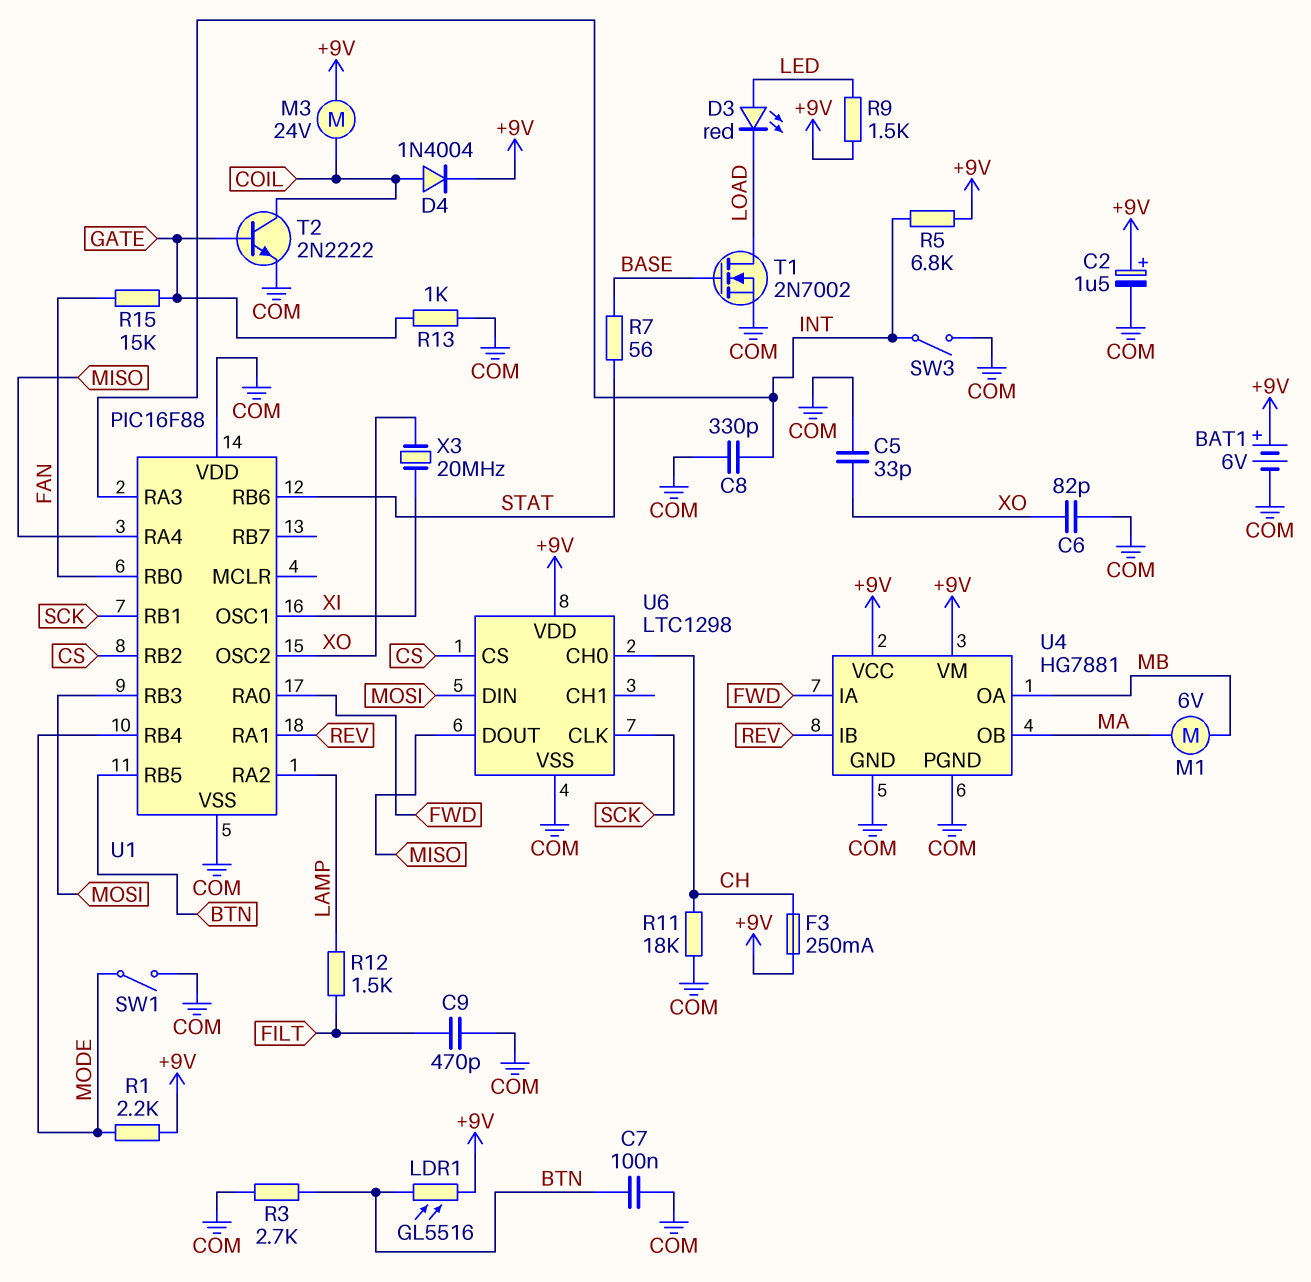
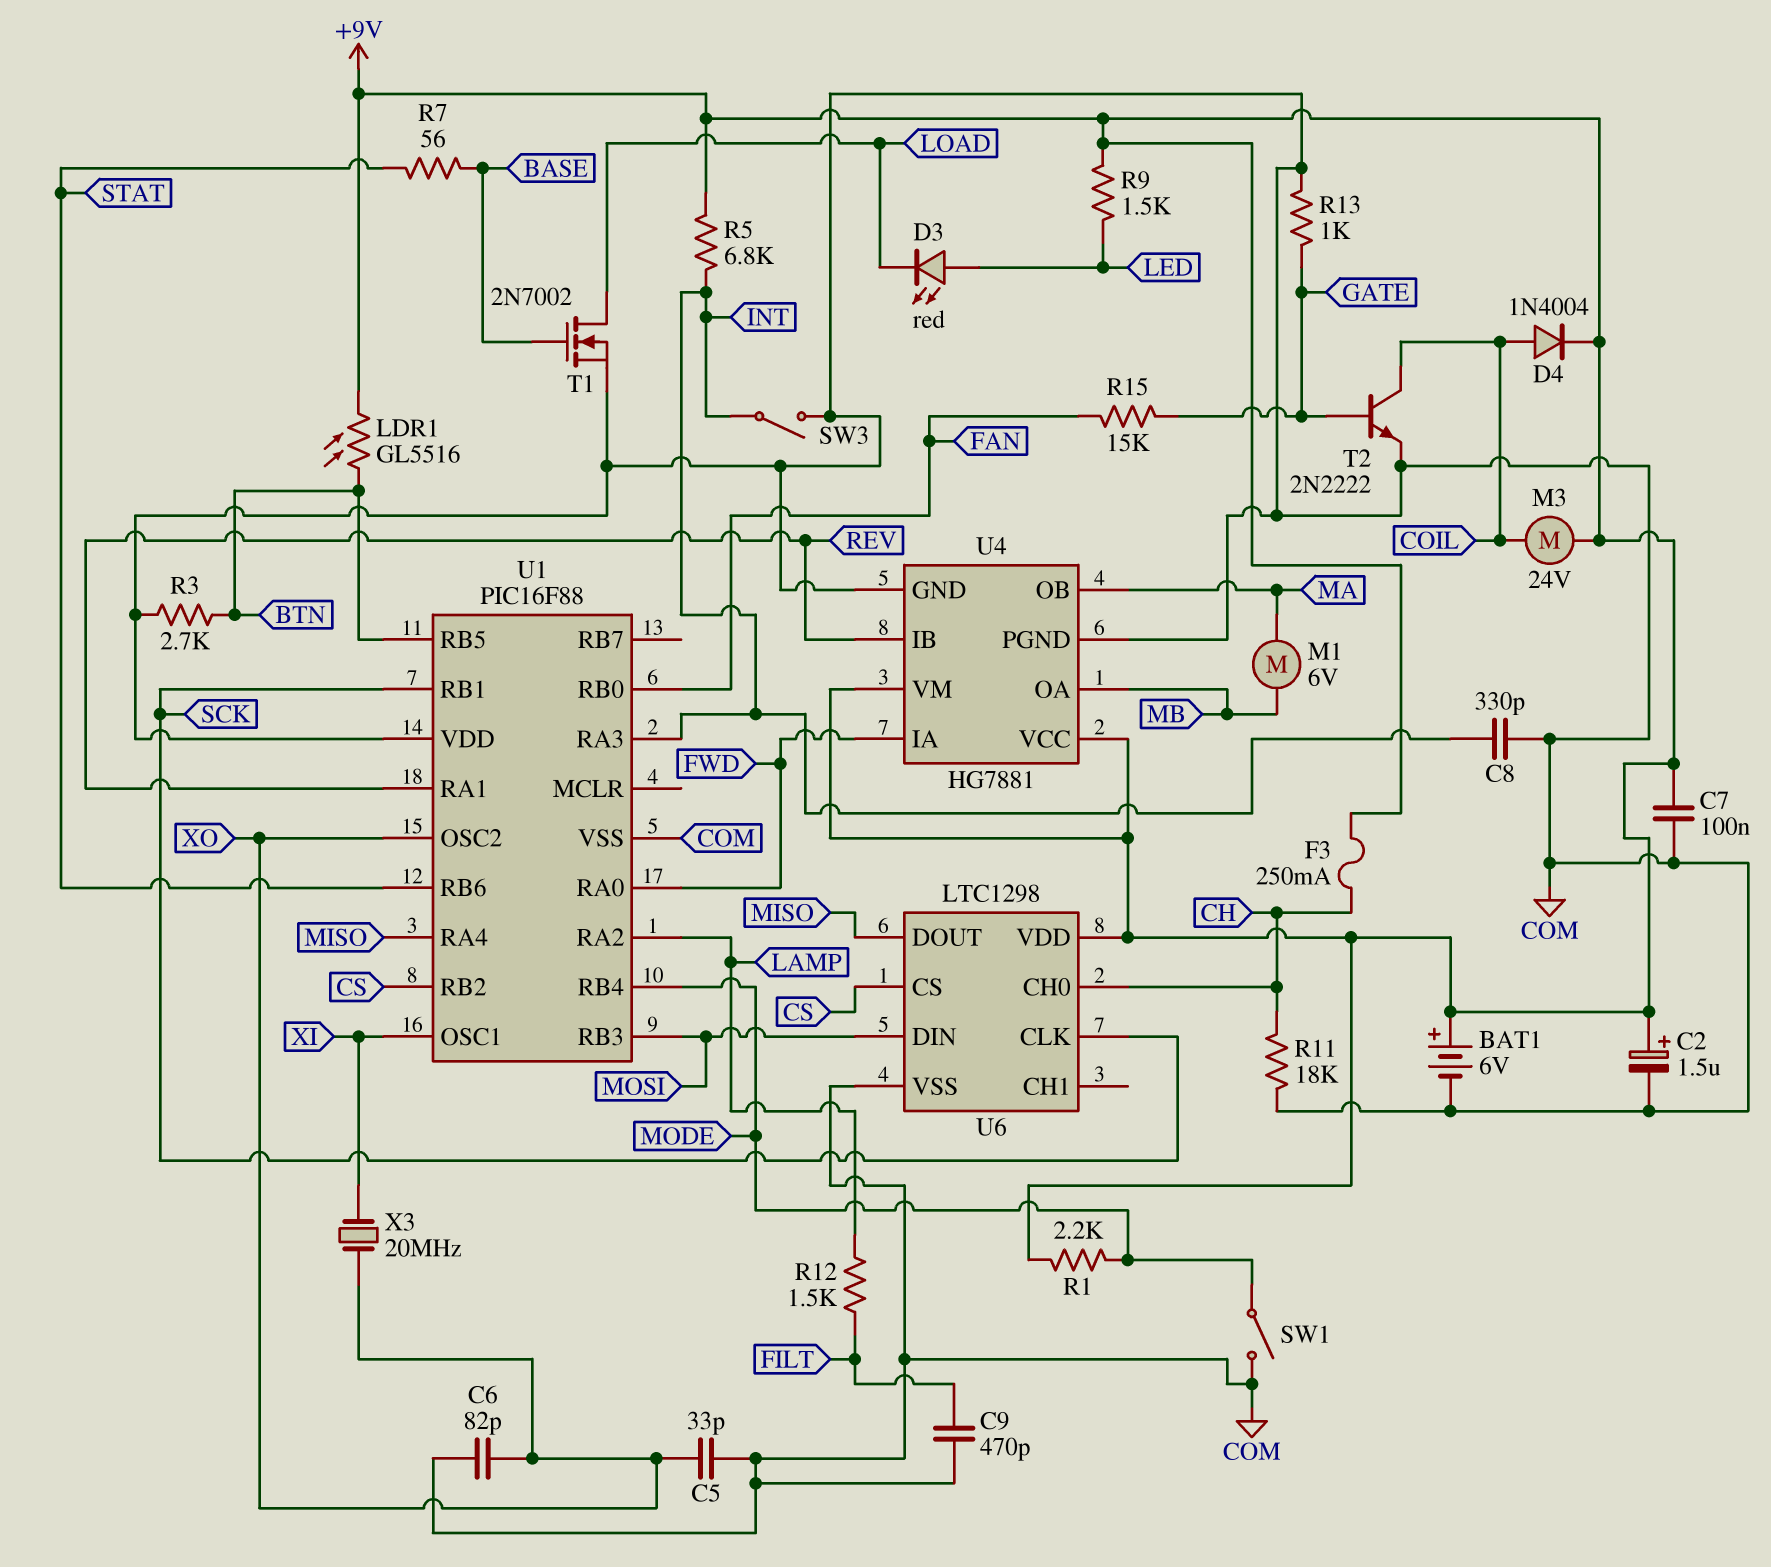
C7: 100nF (BTN, COM) -> 100nF (+9V, COM)

